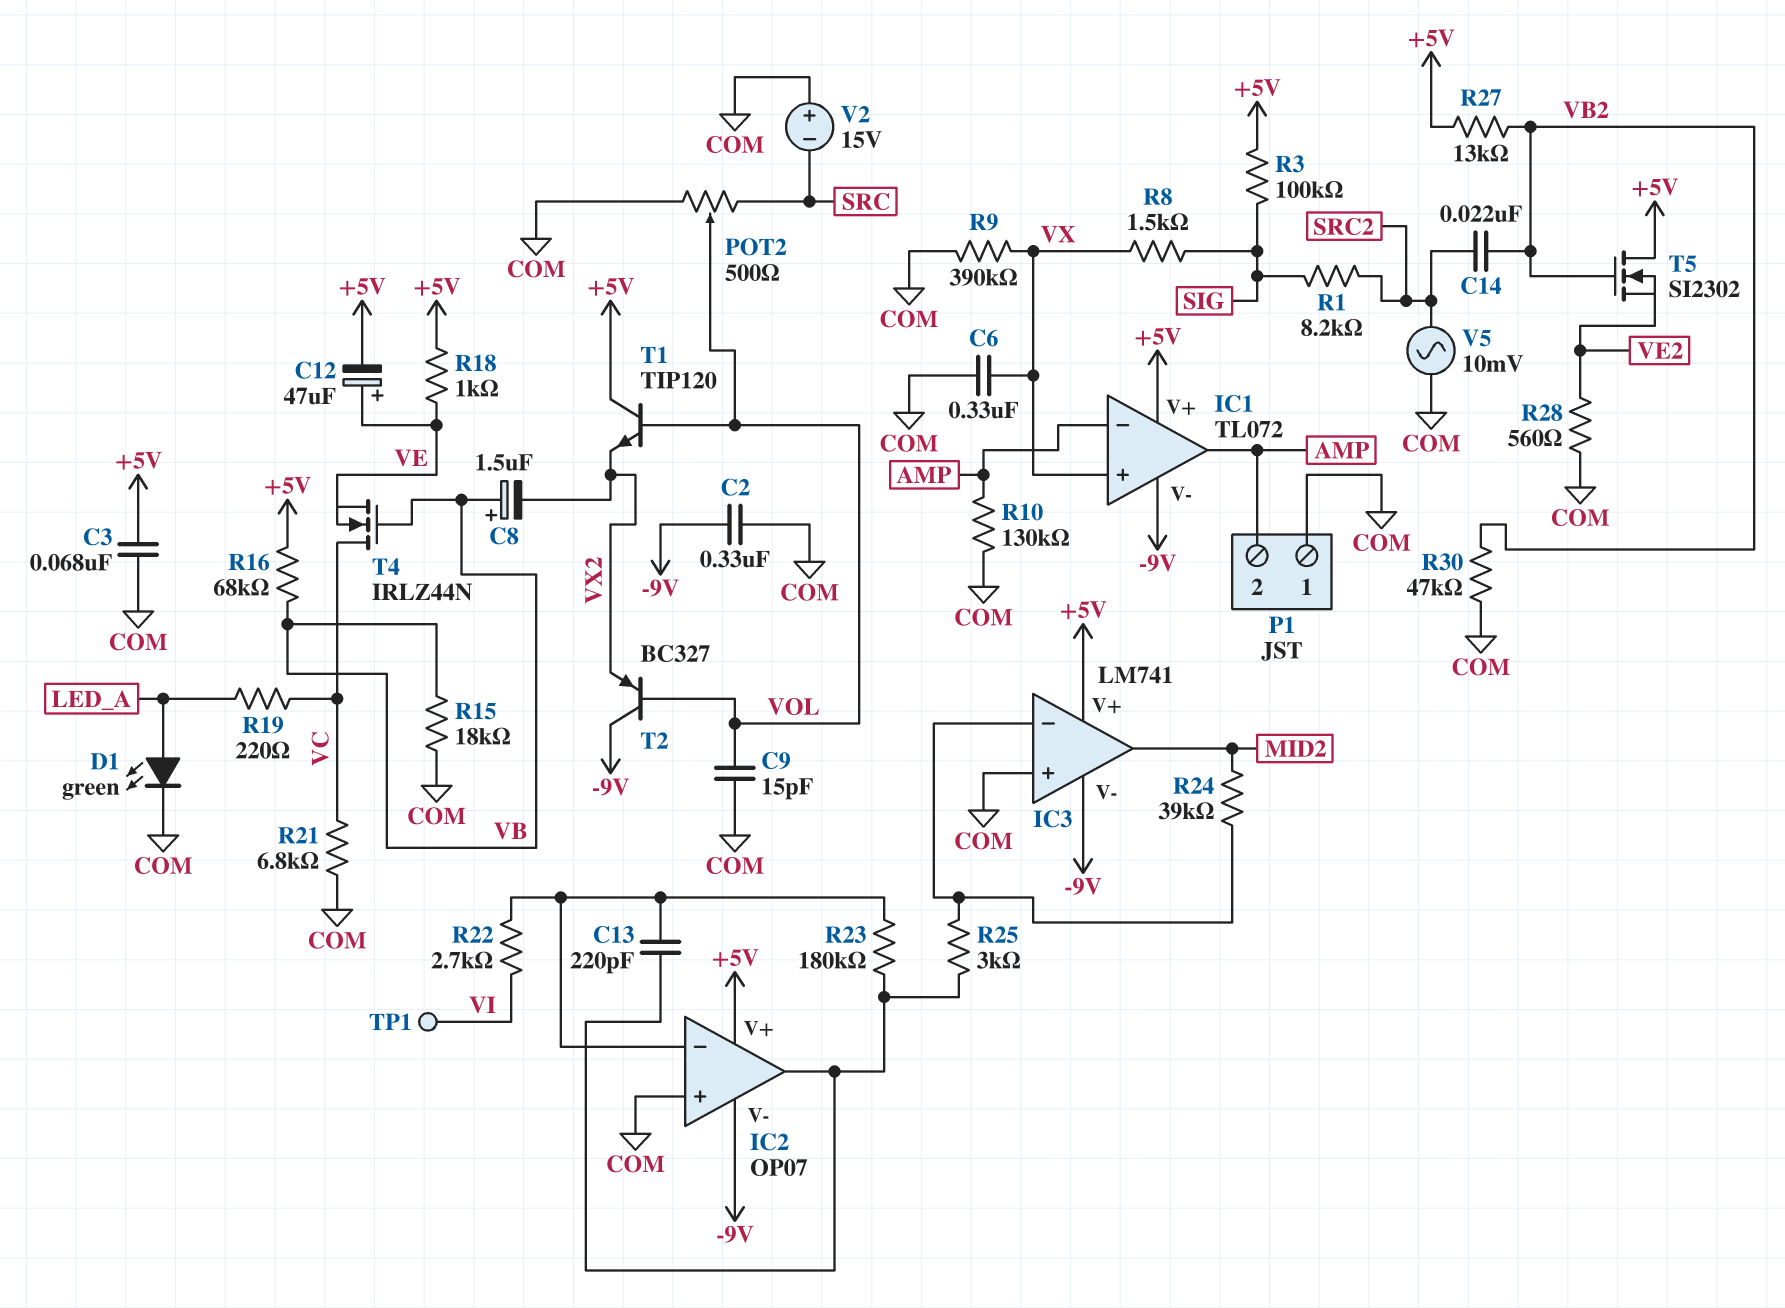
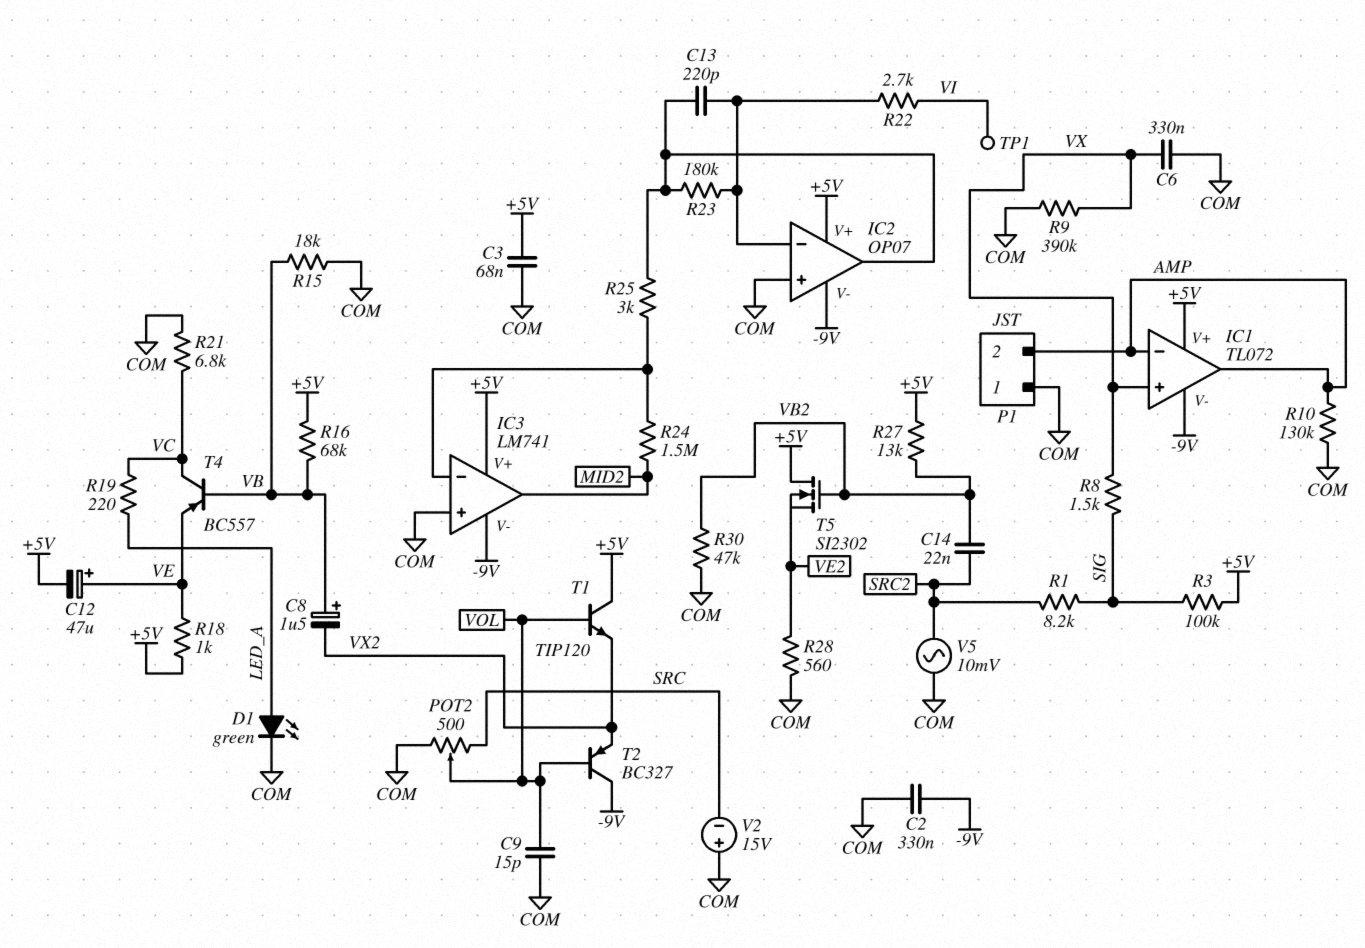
R24: 39k (IC3/in-, MID2) -> 1.5M (IC3/in-, MID2)
T4: NMOS IRLZ44N (G VB, D VC, S VE) -> PNP BC557 (B VB, C VC, E VE)

